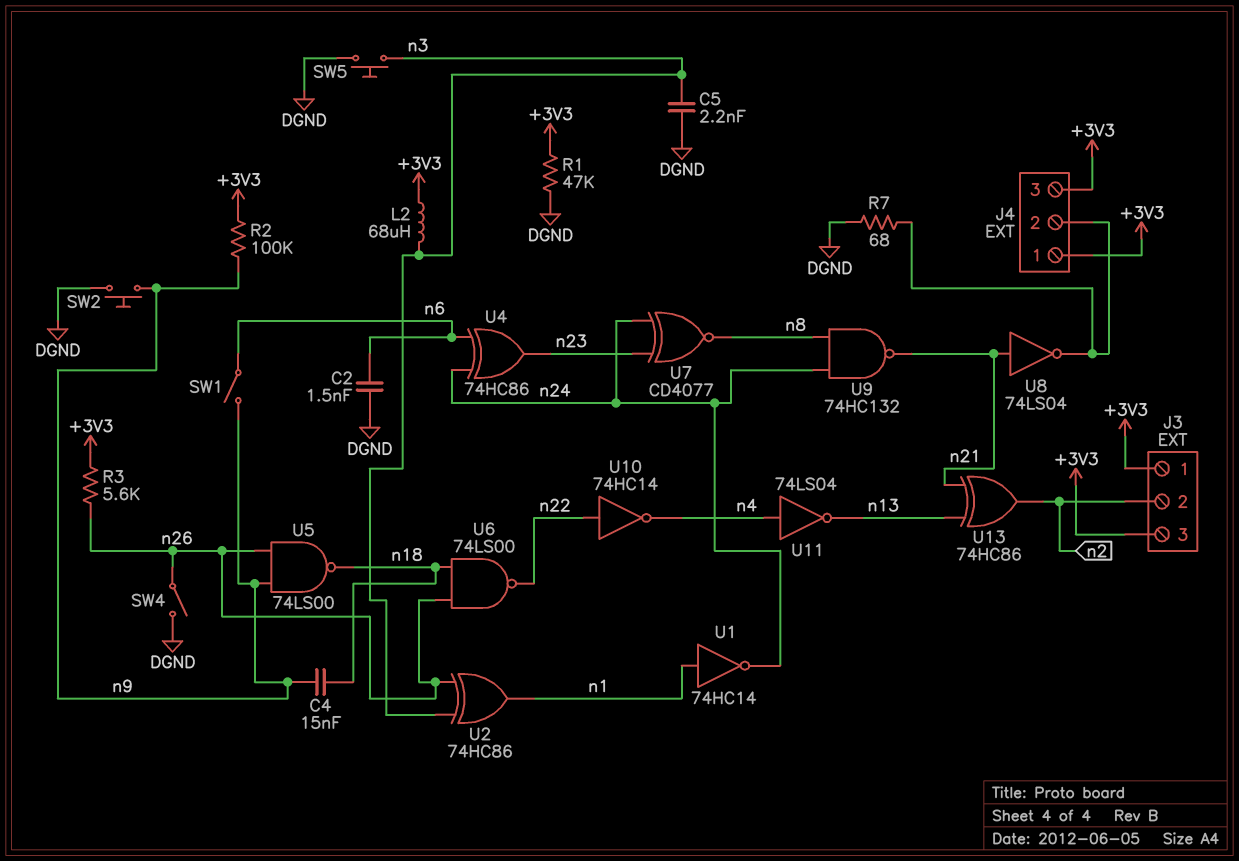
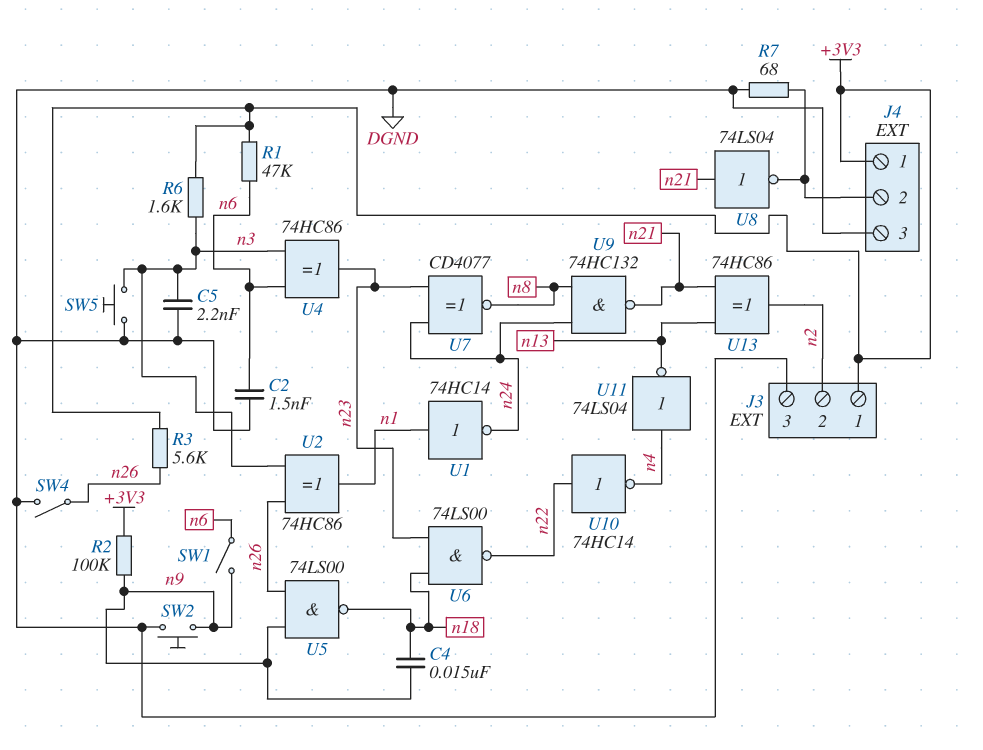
J3 pin 3: +3V3 -> DGND
J4 pin 3: +3V3 -> DGND
L2: 68uH (+3V3, n3) -> none
R1: 47k (+3V3, DGND) -> 47k (+3V3, n6)
R6: none -> 1.6k (+3V3, n3)
U4: XOR 74HC86 (in n6, in n24, out n23) -> XOR 74HC86 (in n3, in n6, out n23)
U6: NAND 74LS00 (in n18, in n26, out n22) -> NAND 74LS00 (in n18, in n23, out n22)

